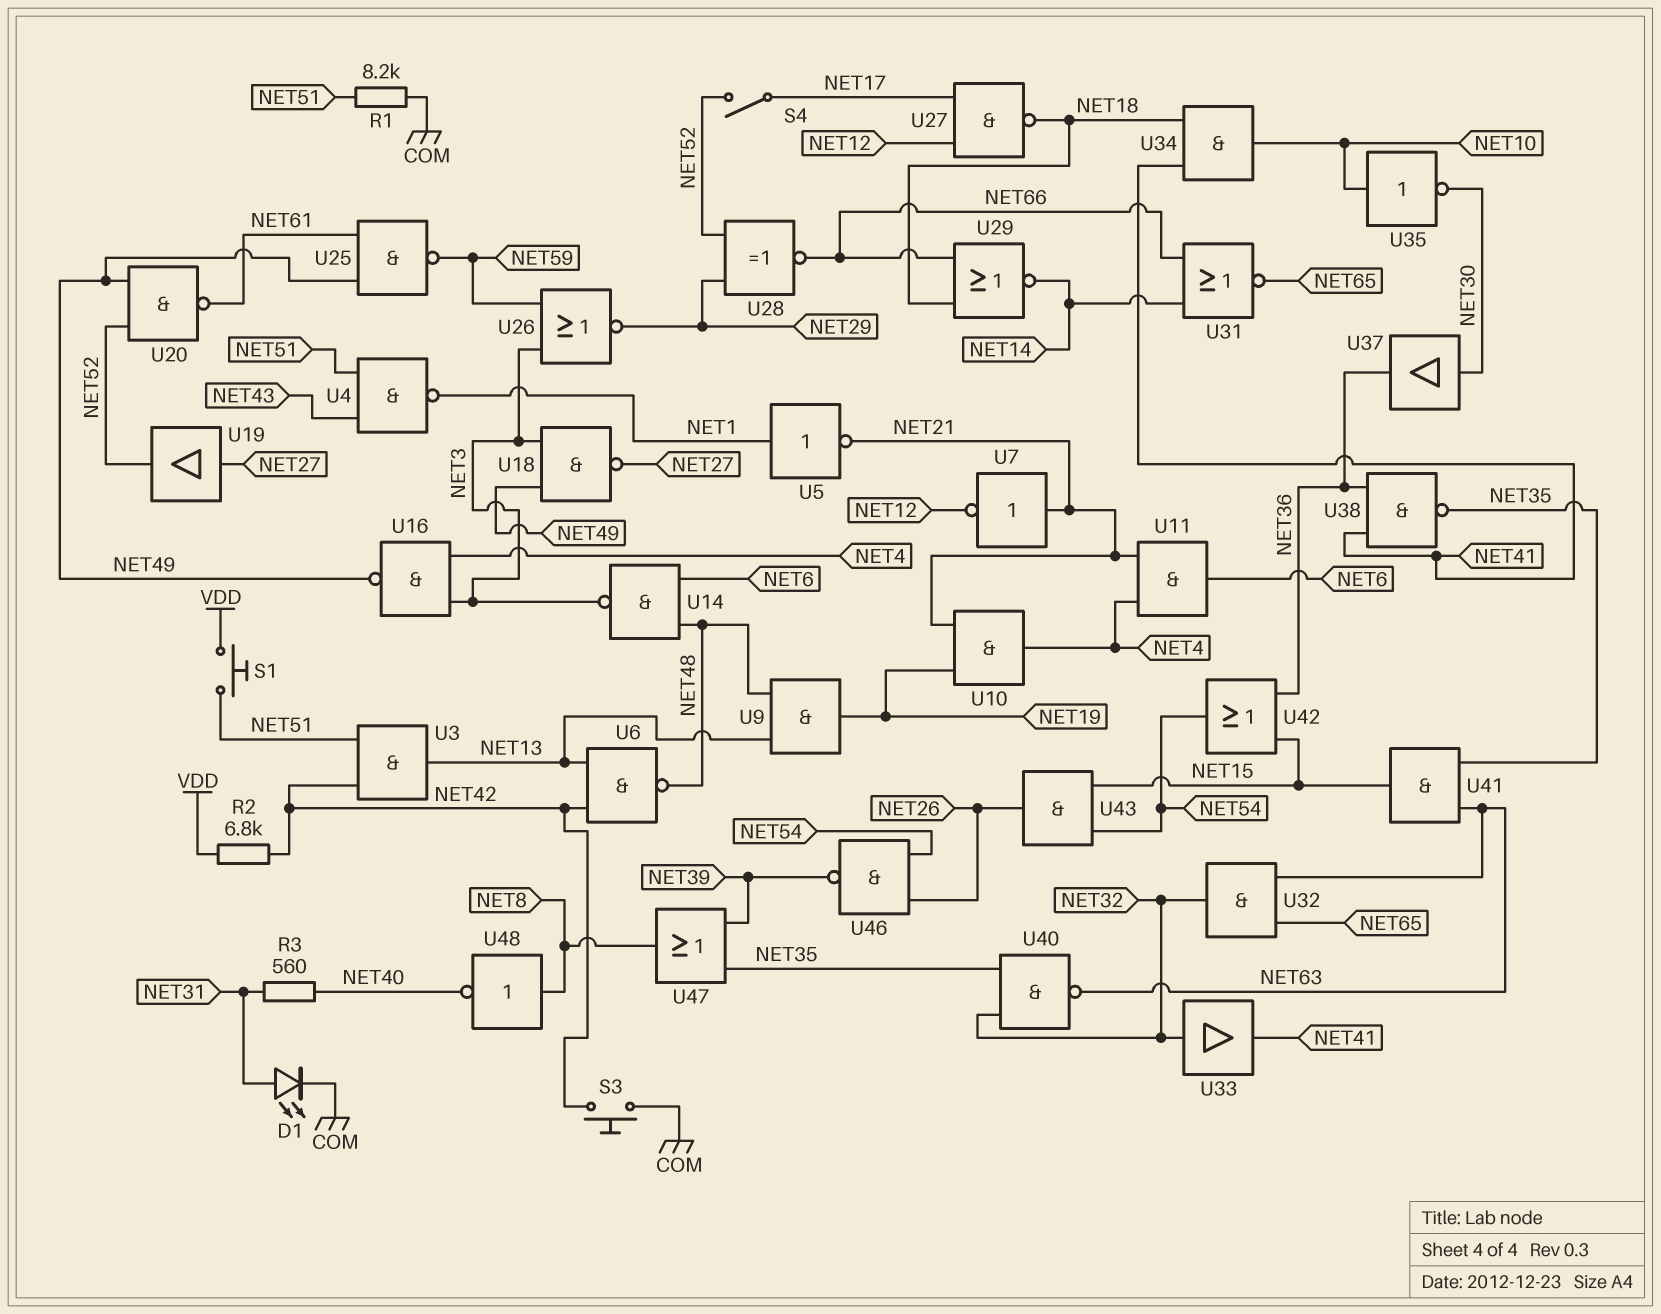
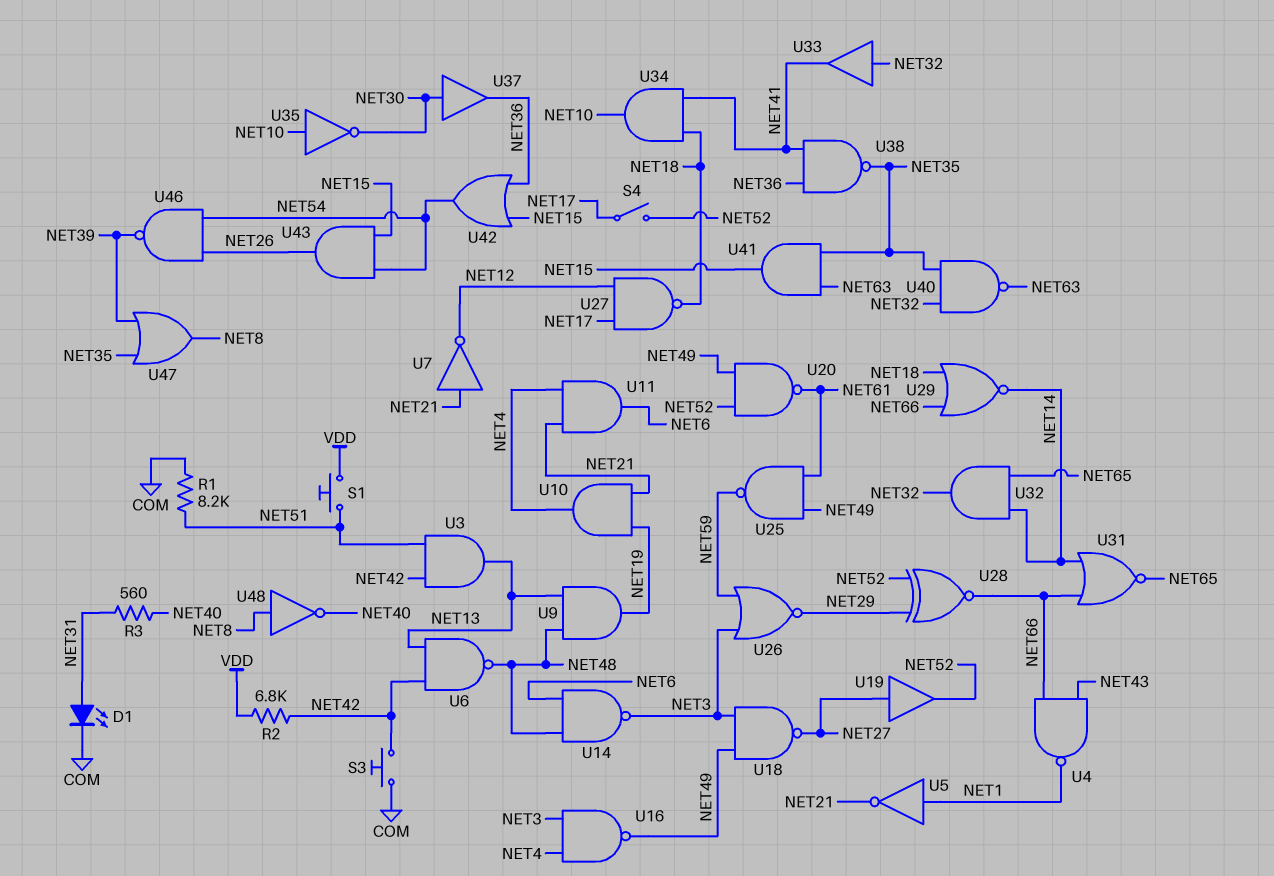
U4: NAND (in NET43, in NET51, out NET1) -> NAND (in NET43, in NET66, out NET1)
U32: AND (in NET63, in NET65, out NET32) -> AND (in NET14, in NET65, out NET32)

